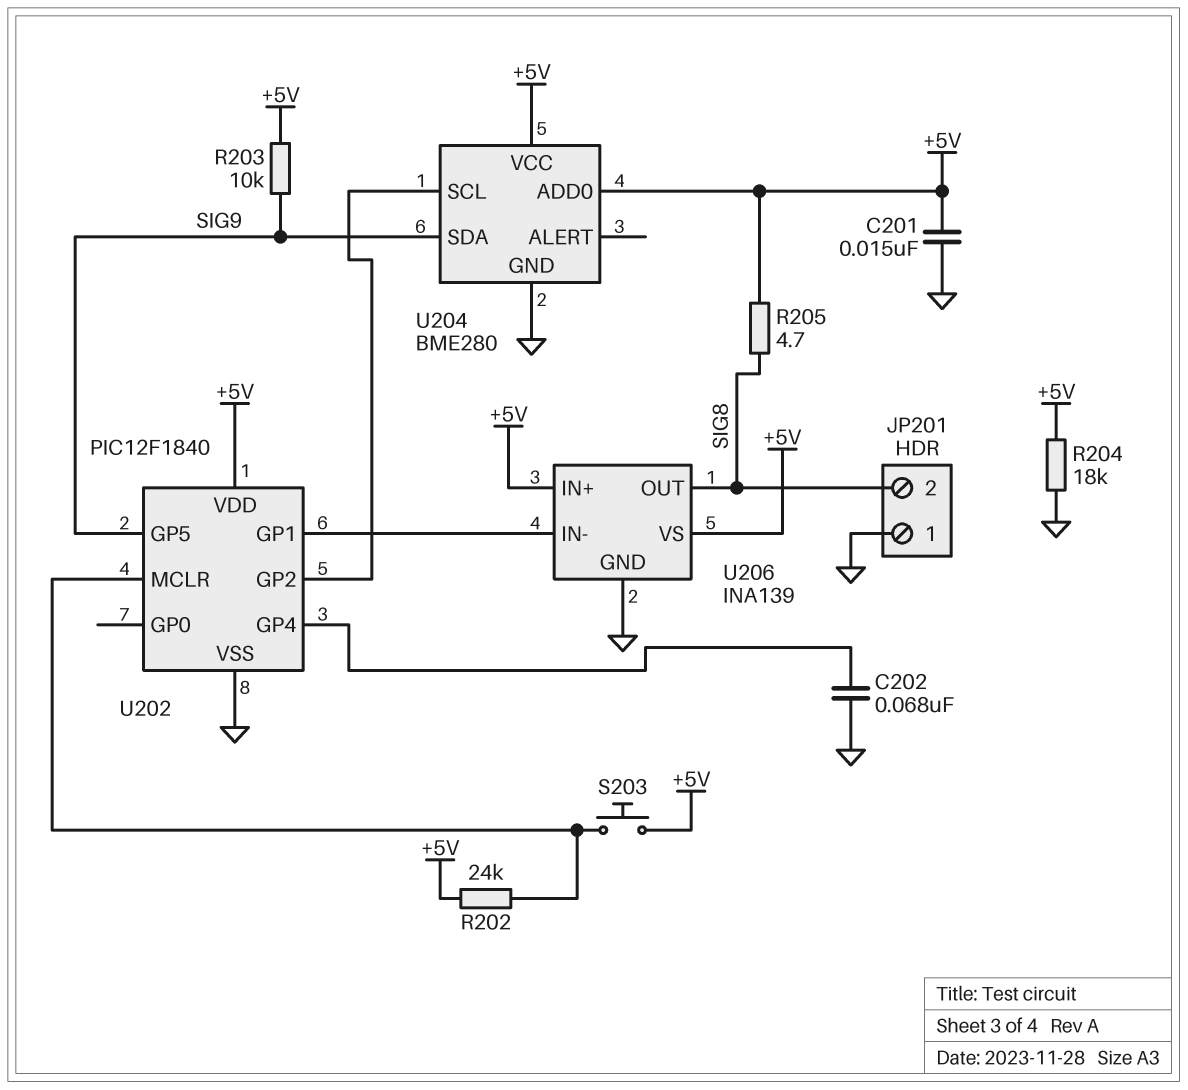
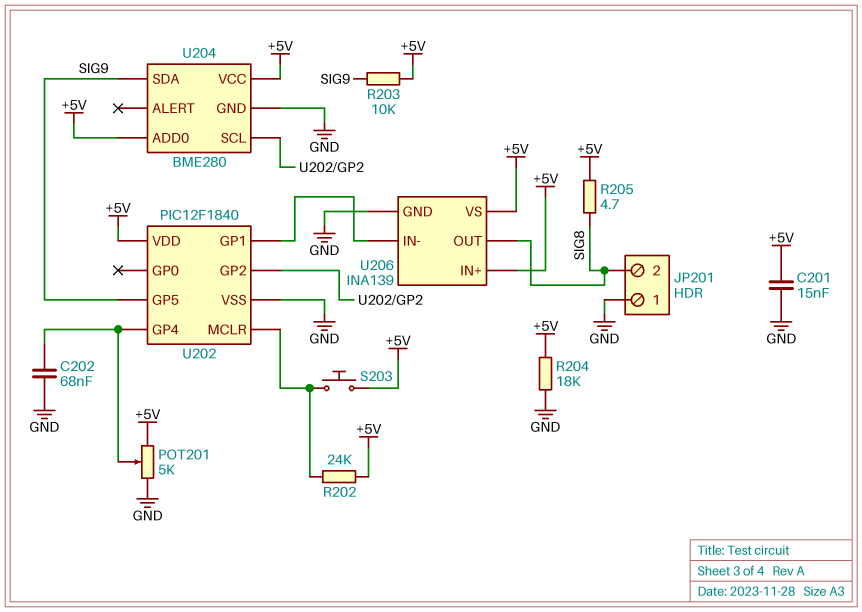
POT201: none -> 5k (+5V, GND, wiper U202/GP4)

